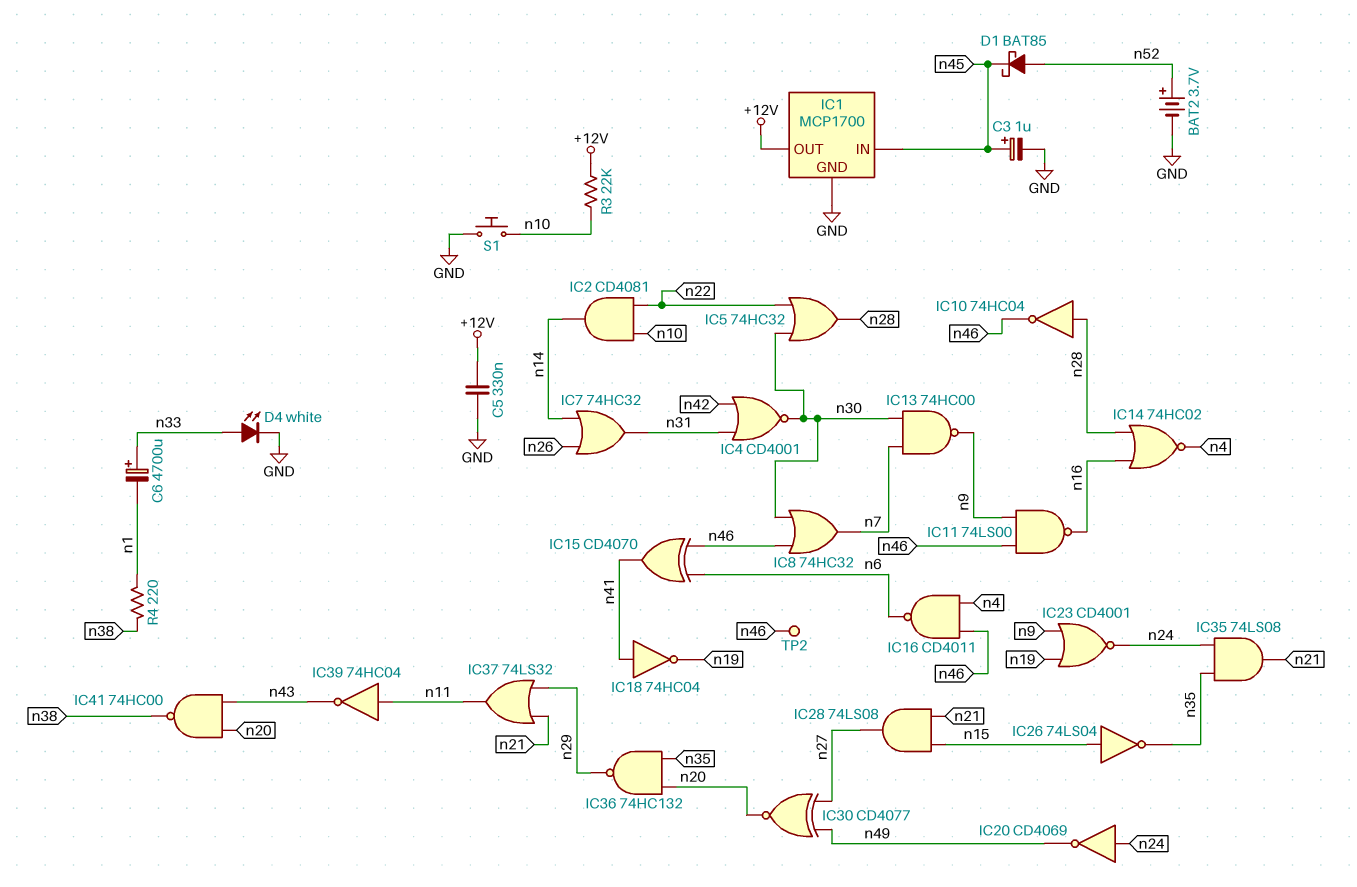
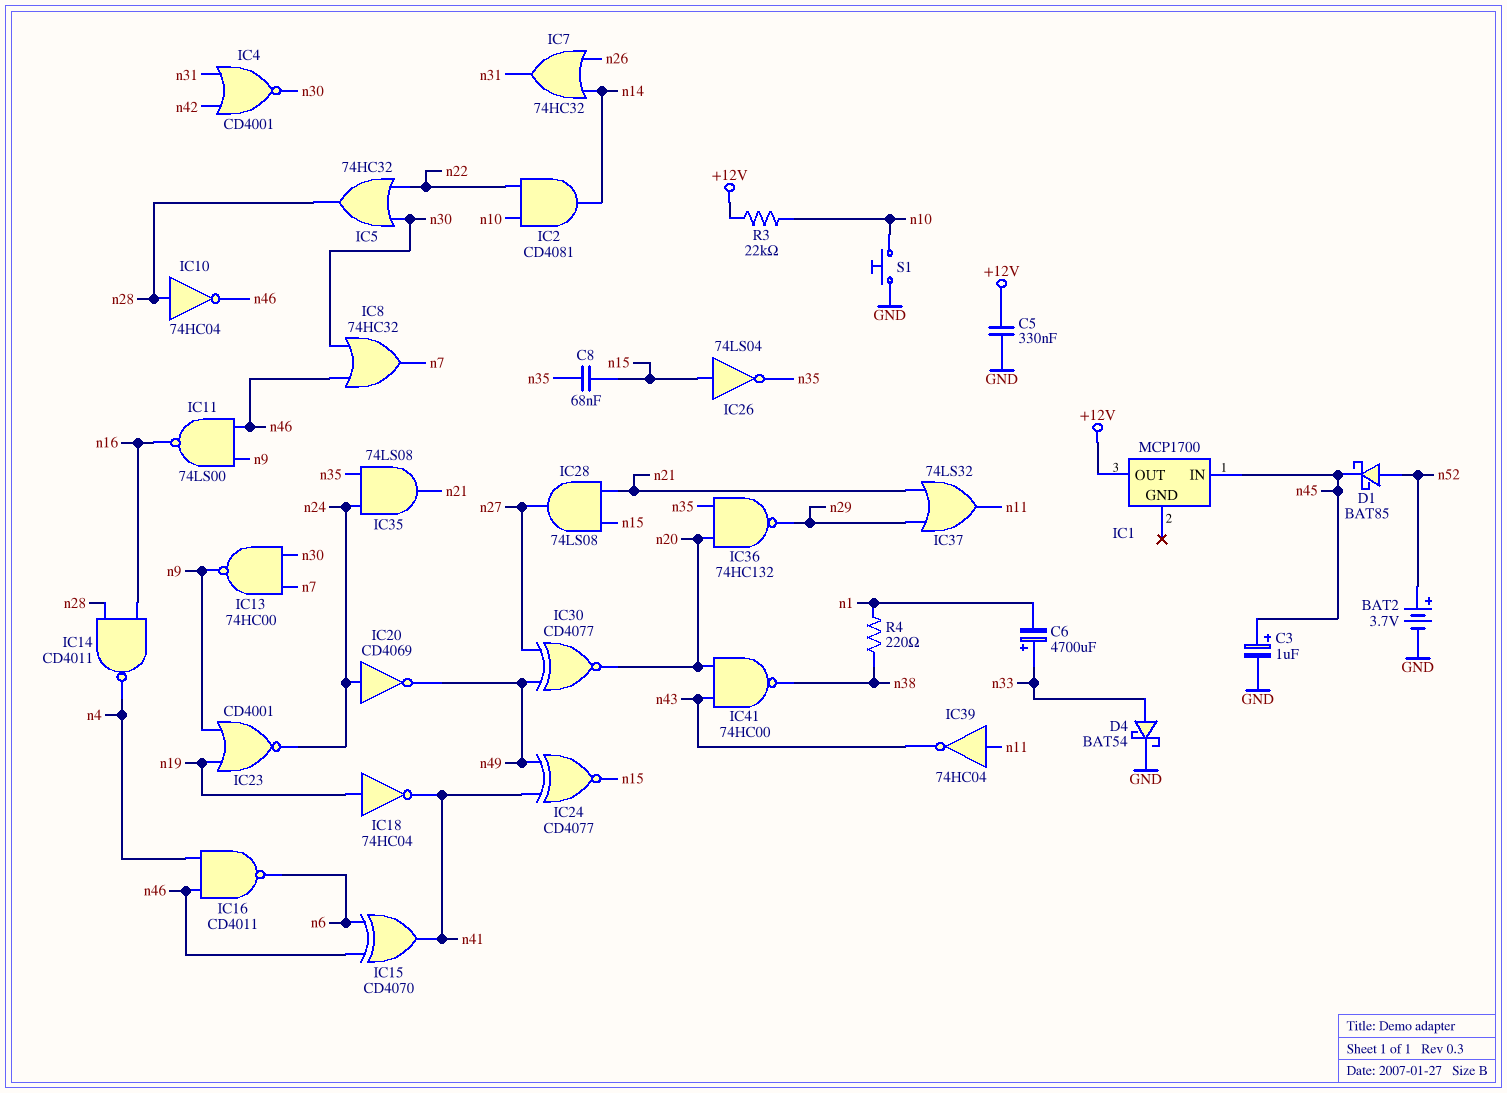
C8: none -> 68nF (n15, n35)
D4: LED white (A n33, K GND) -> schottky BAT54 (A n33, K GND)
IC1 pin GND: GND -> none
IC14: NOR 74HC02 (in n16, in n28, out n4) -> NAND CD4011 (in n16, in n28, out n4)
IC18: NOT 74HC04 (in n41, out n19) -> NOT 74HC04 (in n19, out n41)
IC24: none -> XNOR CD4077 (in n41, in n49, out n15)
TP2: test point (n46) -> none

